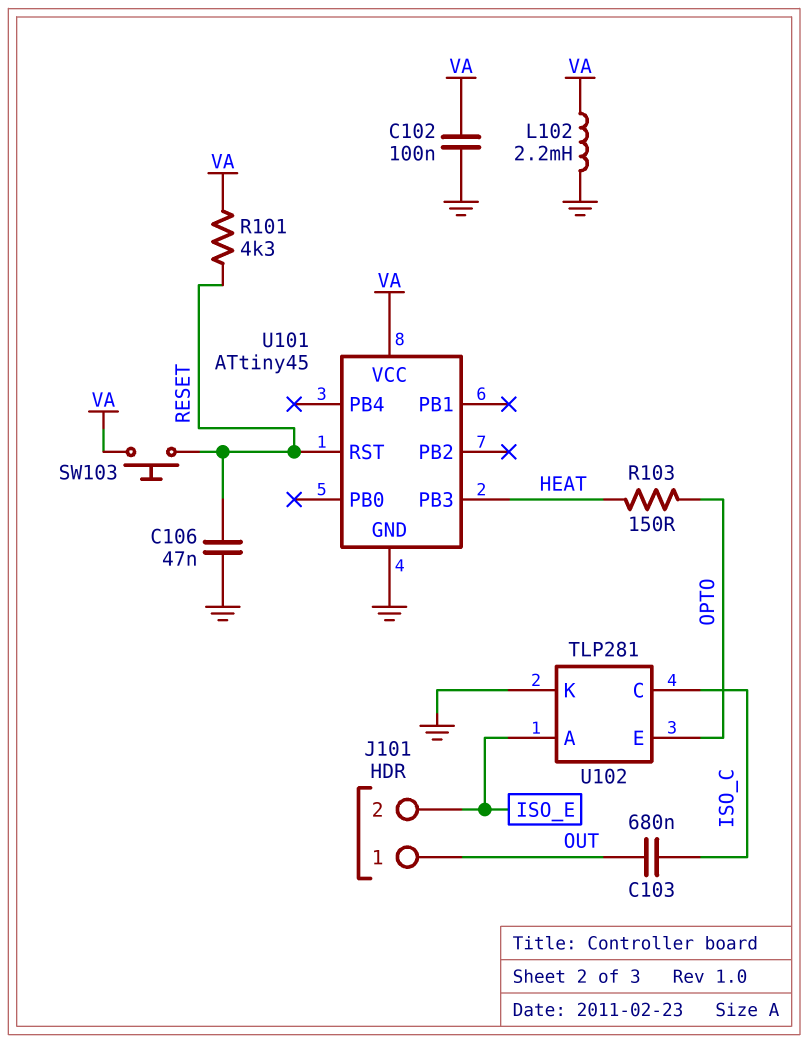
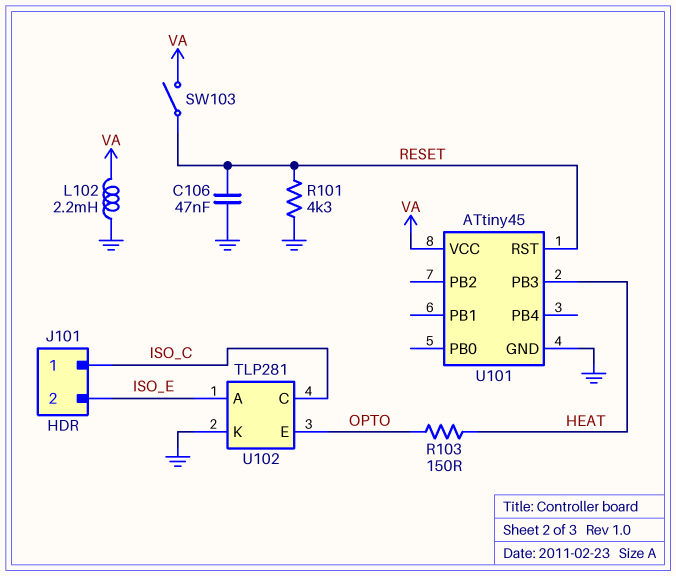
C102: 100nF (GND, VA) -> none
C103: 680nF (ISO_C, OUT) -> none
J101 pin 1: OUT -> ISO_C
R101: 4.3k (RESET, VA) -> 4.3k (GND, RESET)
SW103: button (RESET, VA) -> switch (RESET, VA)

